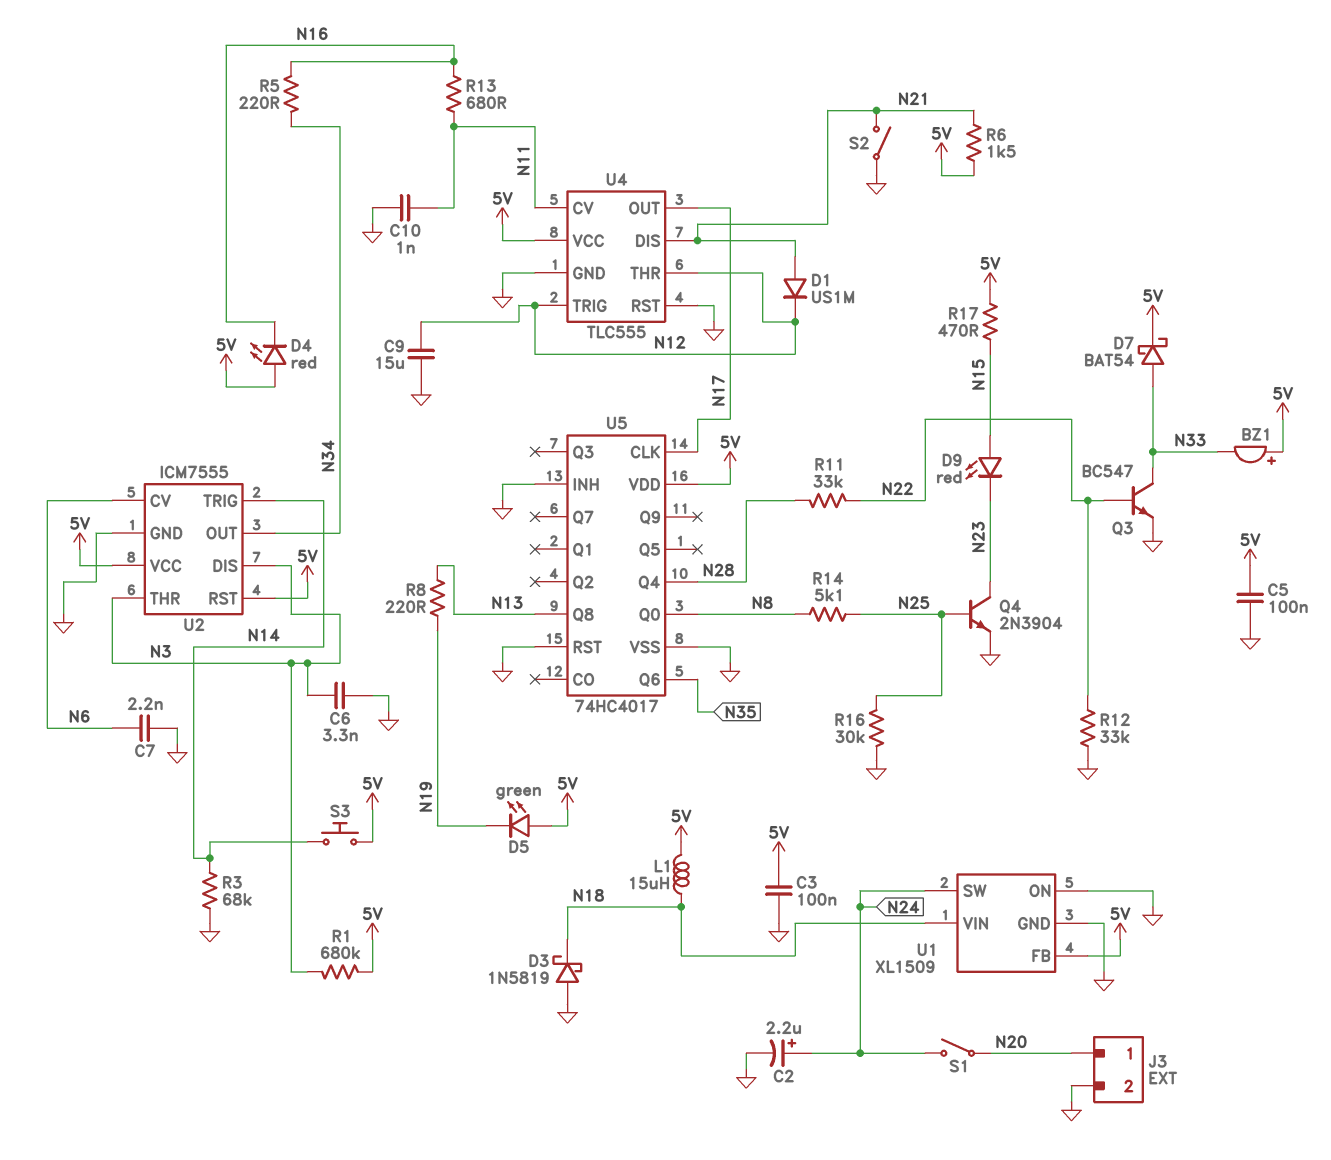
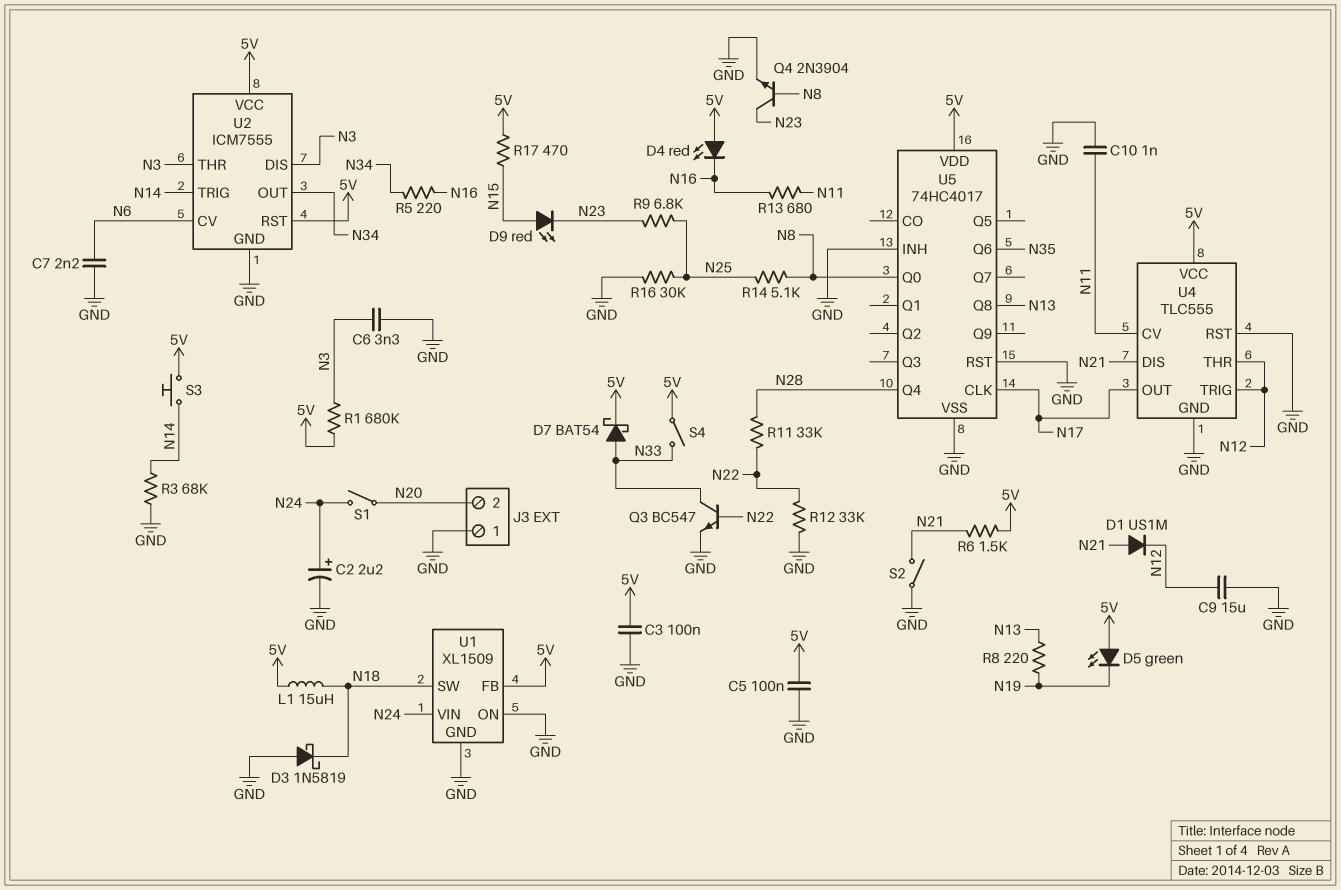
BZ1: buzzer (plus 5V, minus N33) -> none
J3 pin 1: N20 -> GND
J3 pin 2: GND -> N20
Q4: NPN 2N3904 (B N25, C N23, E GND) -> NPN 2N3904 (B N8, C N23, E GND)
R9: none -> 6.8k (N23, N25)
S4: none -> switch (5V, N33)
U1 pin SW: N24 -> N18
U1 pin VIN: N18 -> N24

